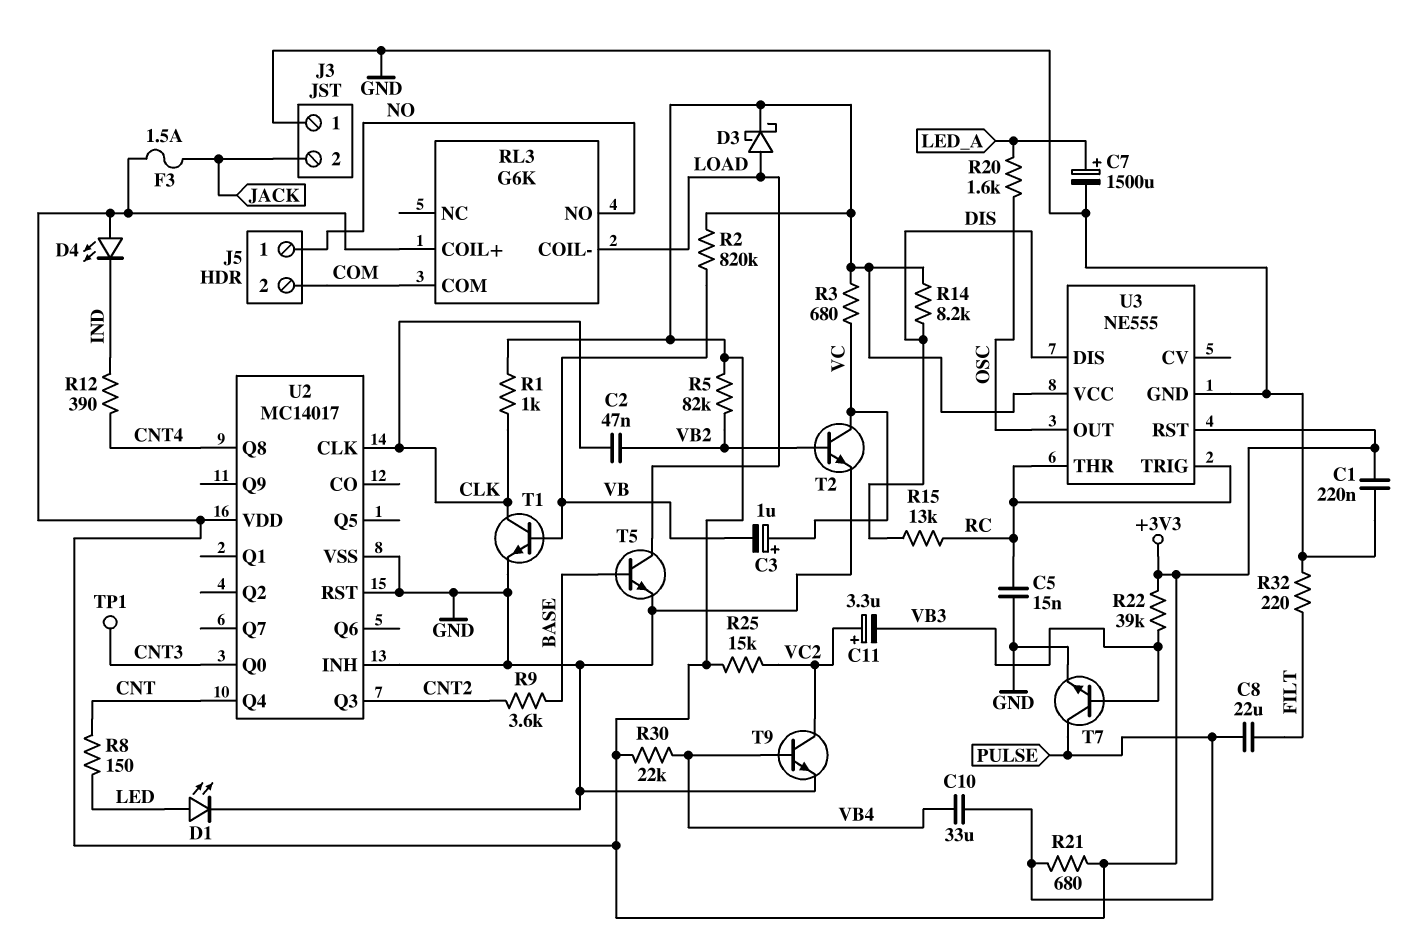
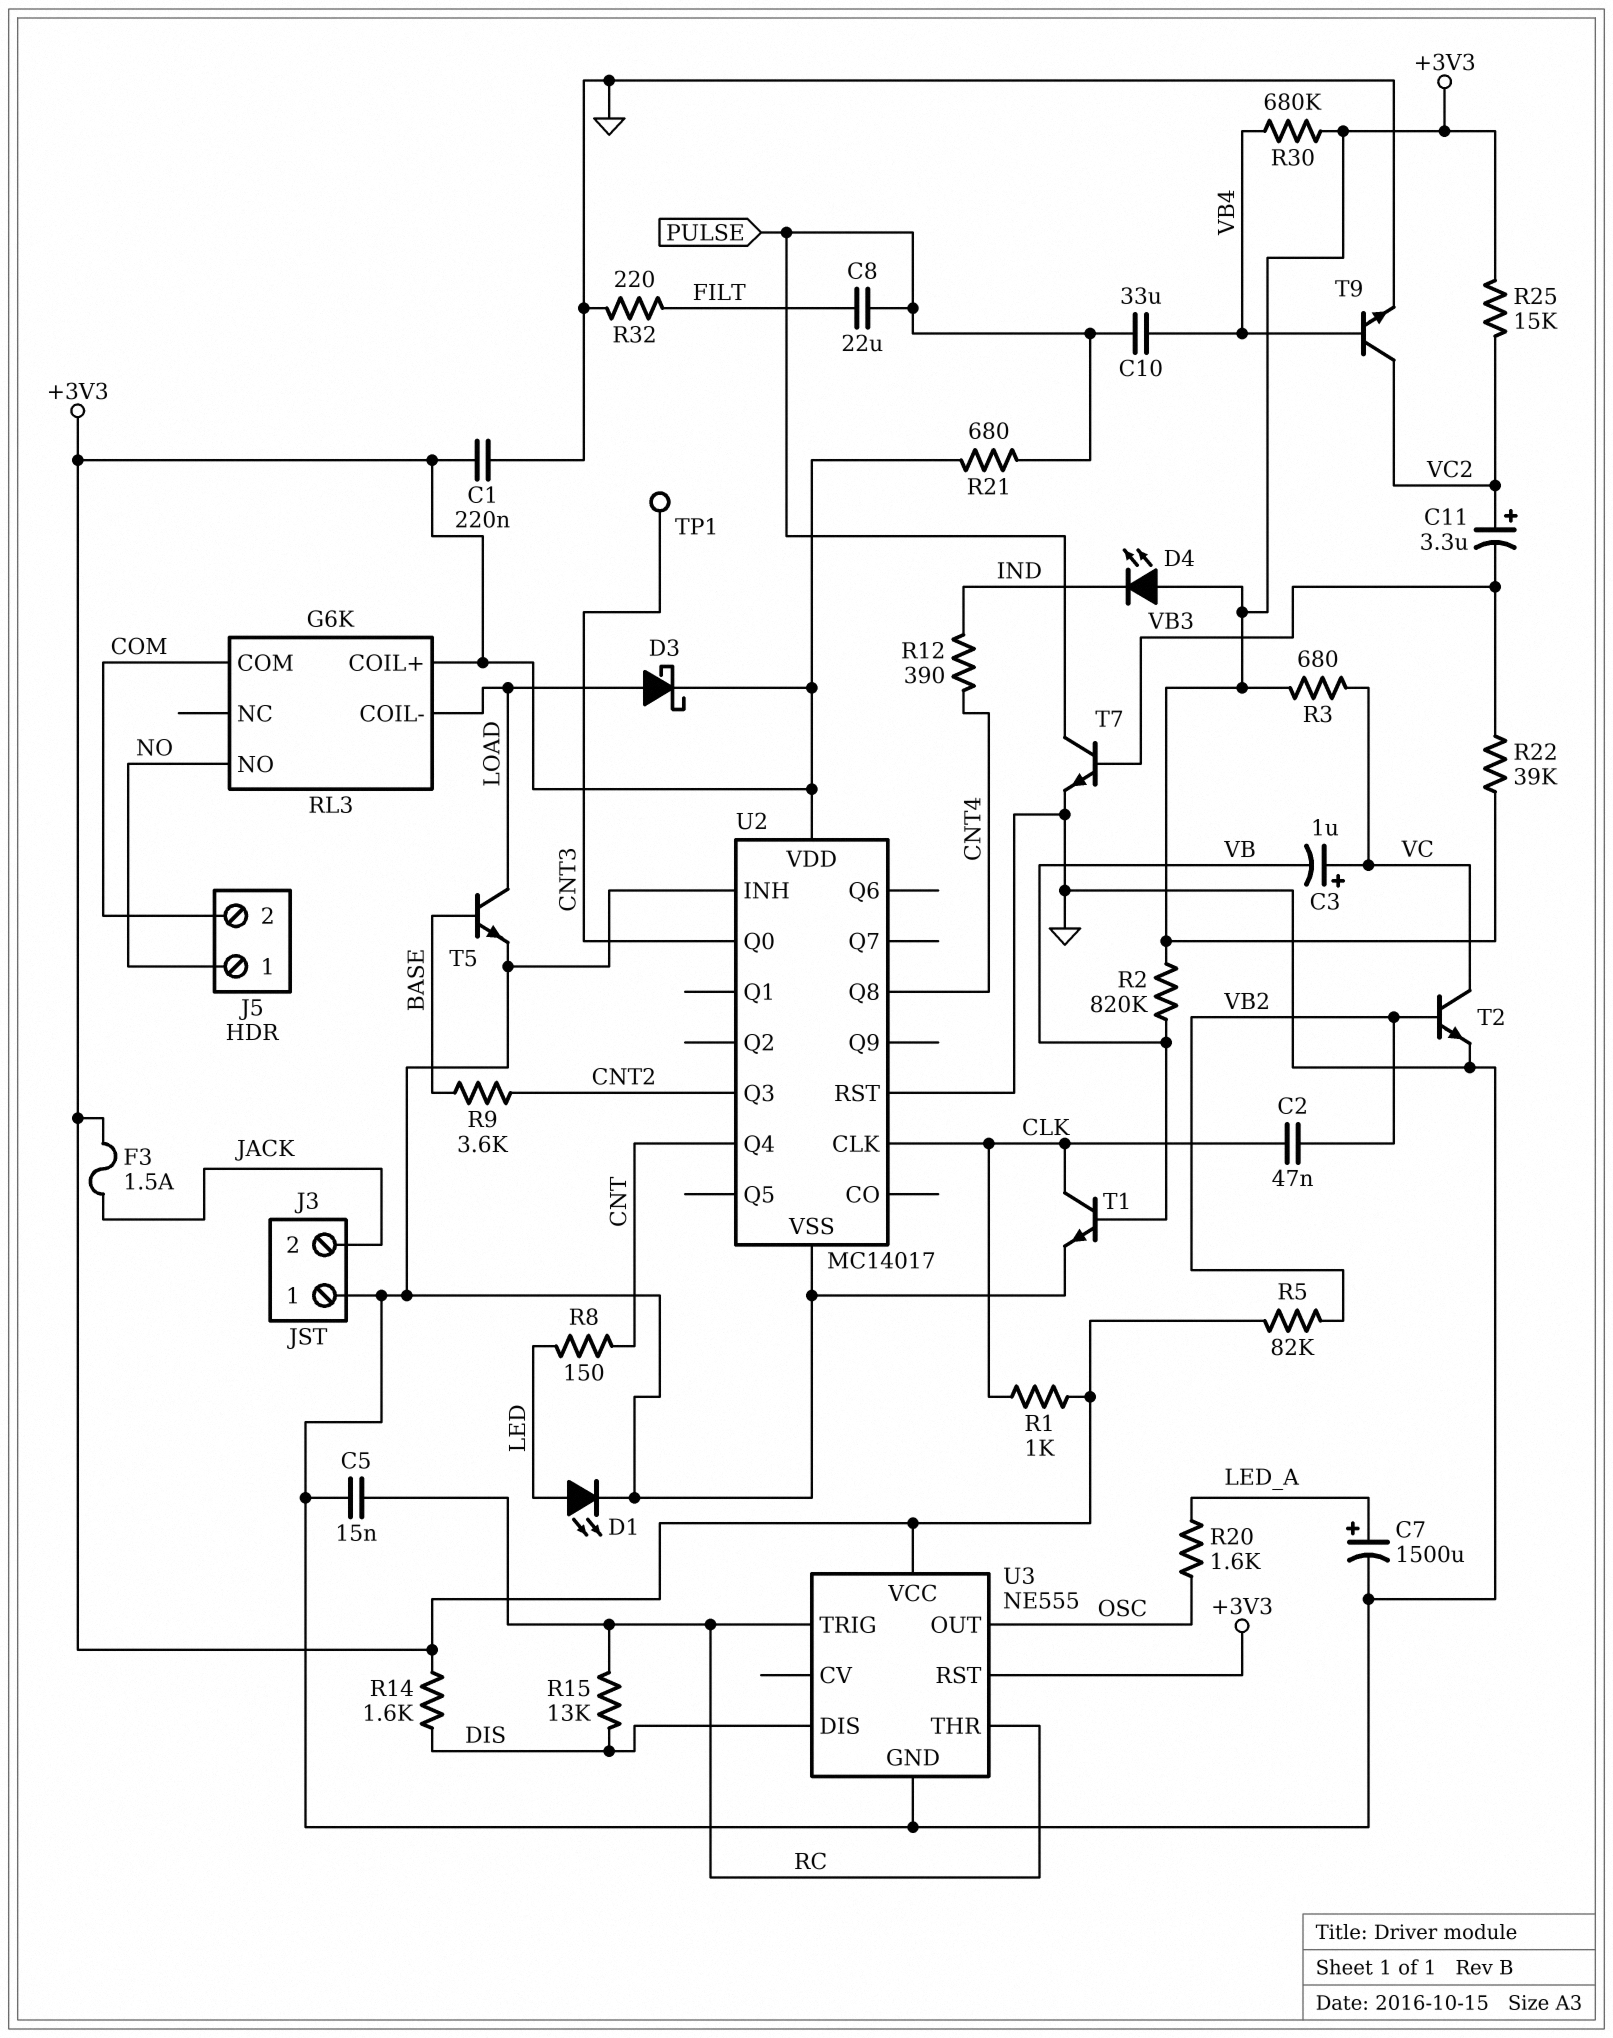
R14: 8.2k (+3V3, DIS) -> 1.6k (+3V3, DIS)
R30: 22k (+3V3, VB4) -> 680k (+3V3, VB4)

